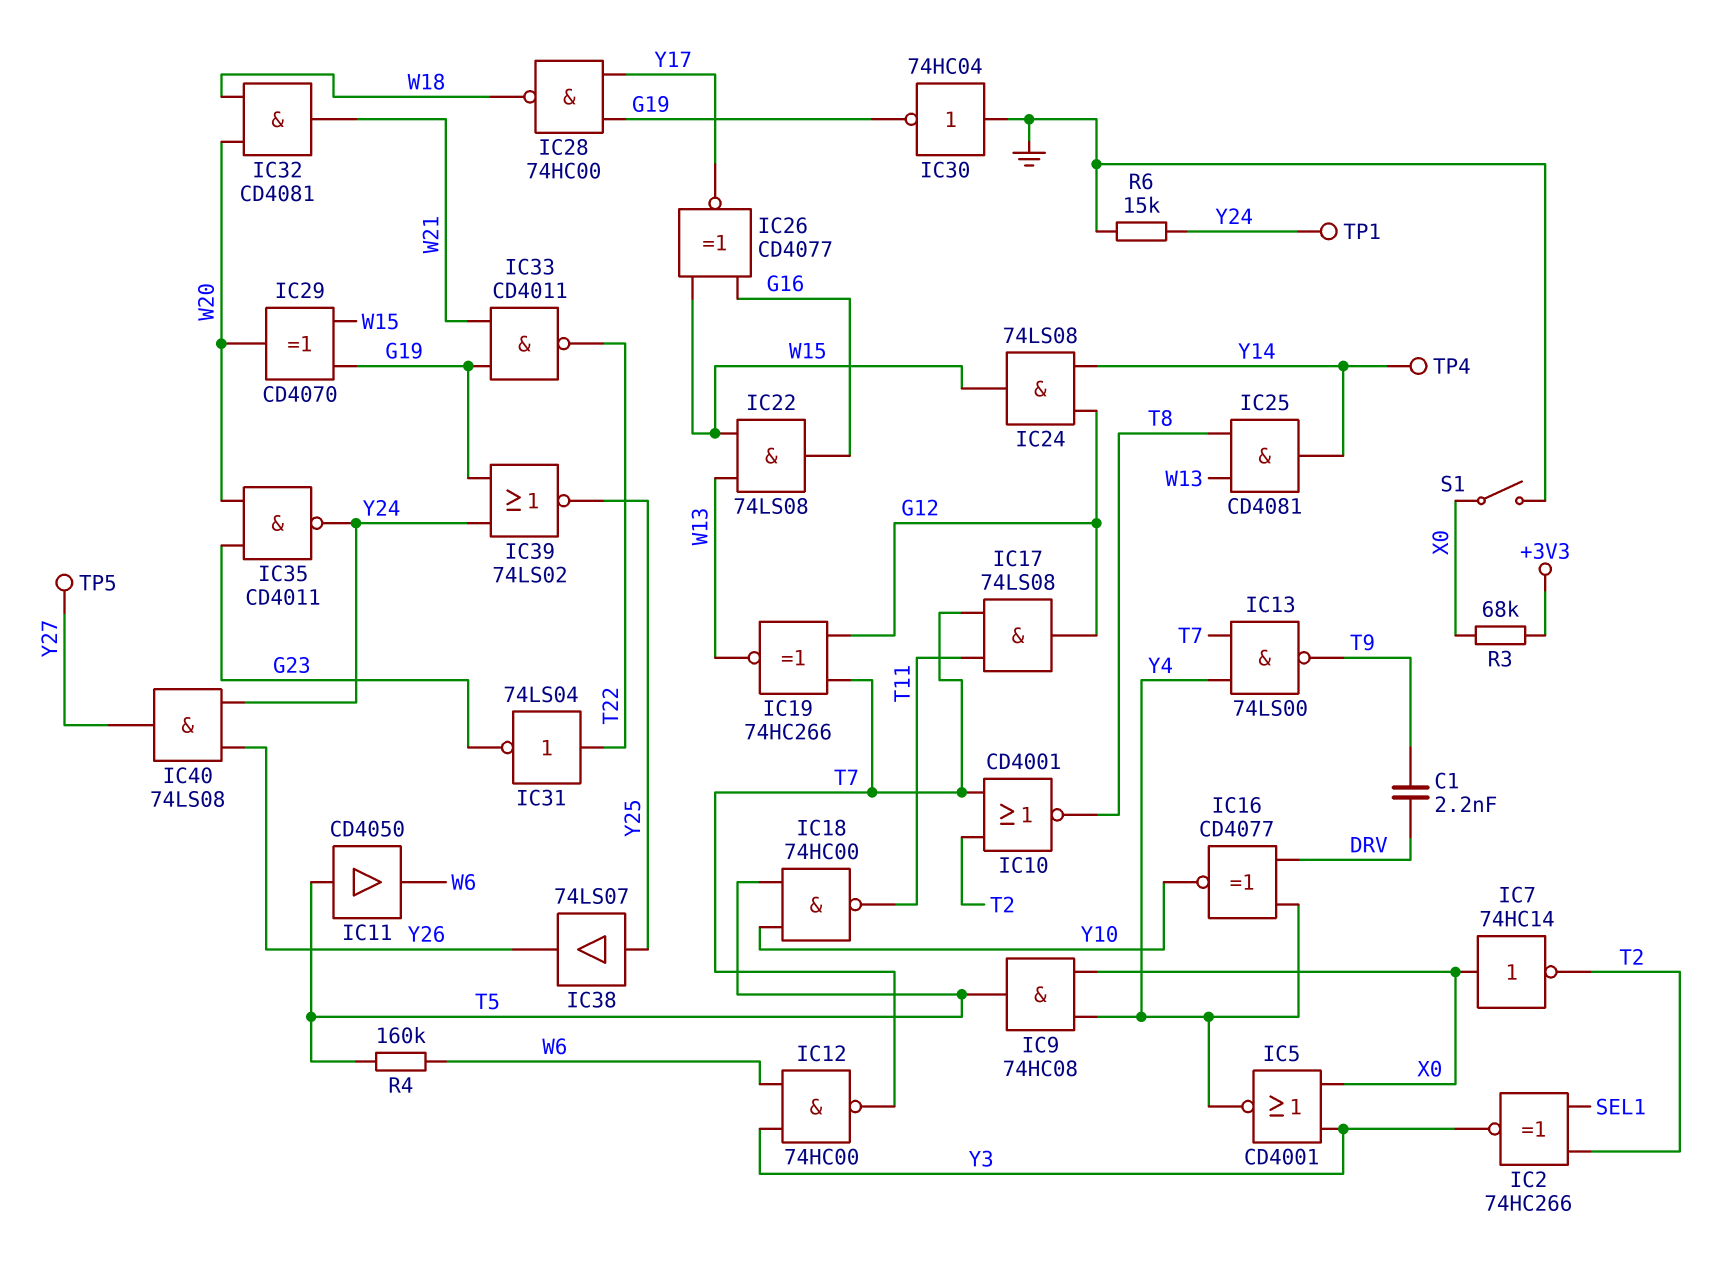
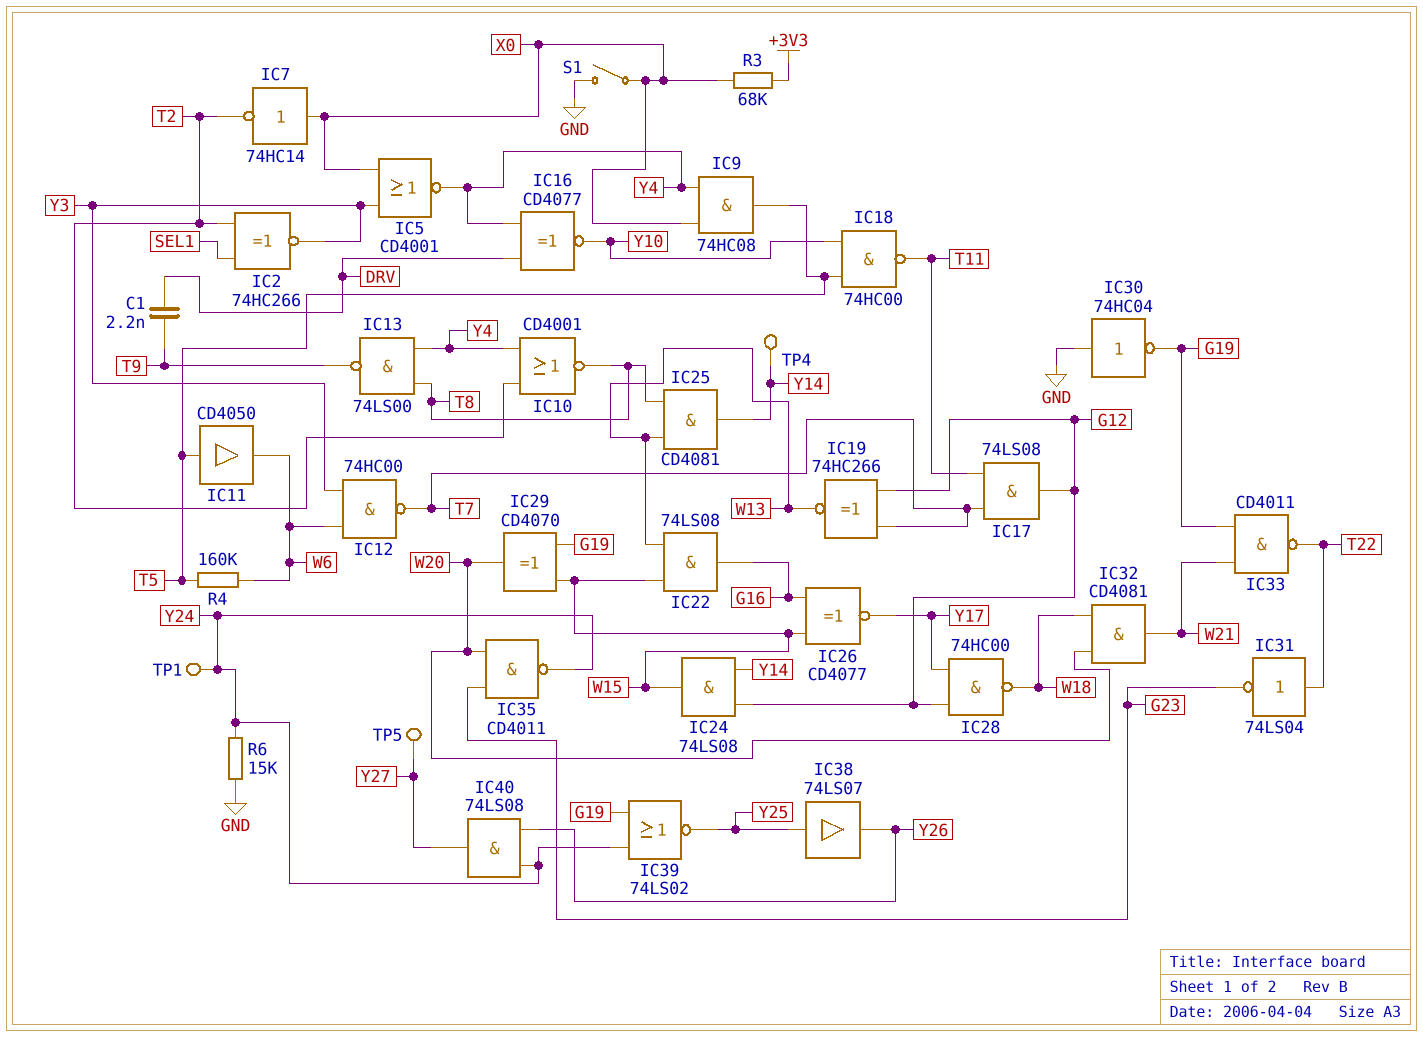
IC10: NOR CD4001 (in T2, in T7, out T8) -> NOR CD4001 (in T2, in Y4, out T8)
IC13: NAND 74LS00 (in T7, in Y4, out T9) -> NAND 74LS00 (in T8, in Y4, out T9)
IC28: NAND 74HC00 (in G19, in Y17, out W18) -> NAND 74HC00 (in G12, in Y17, out W18)

